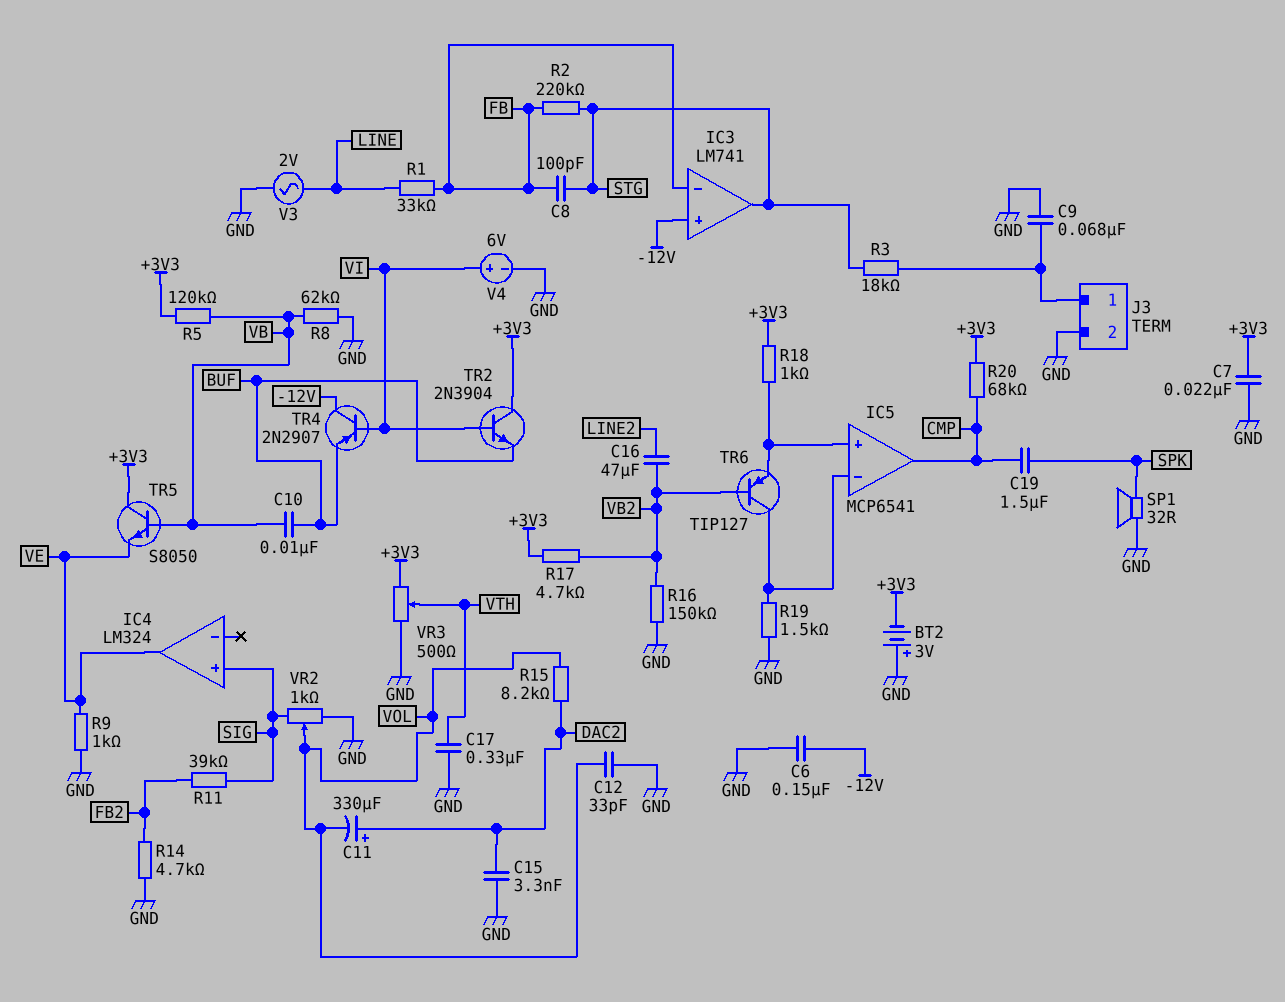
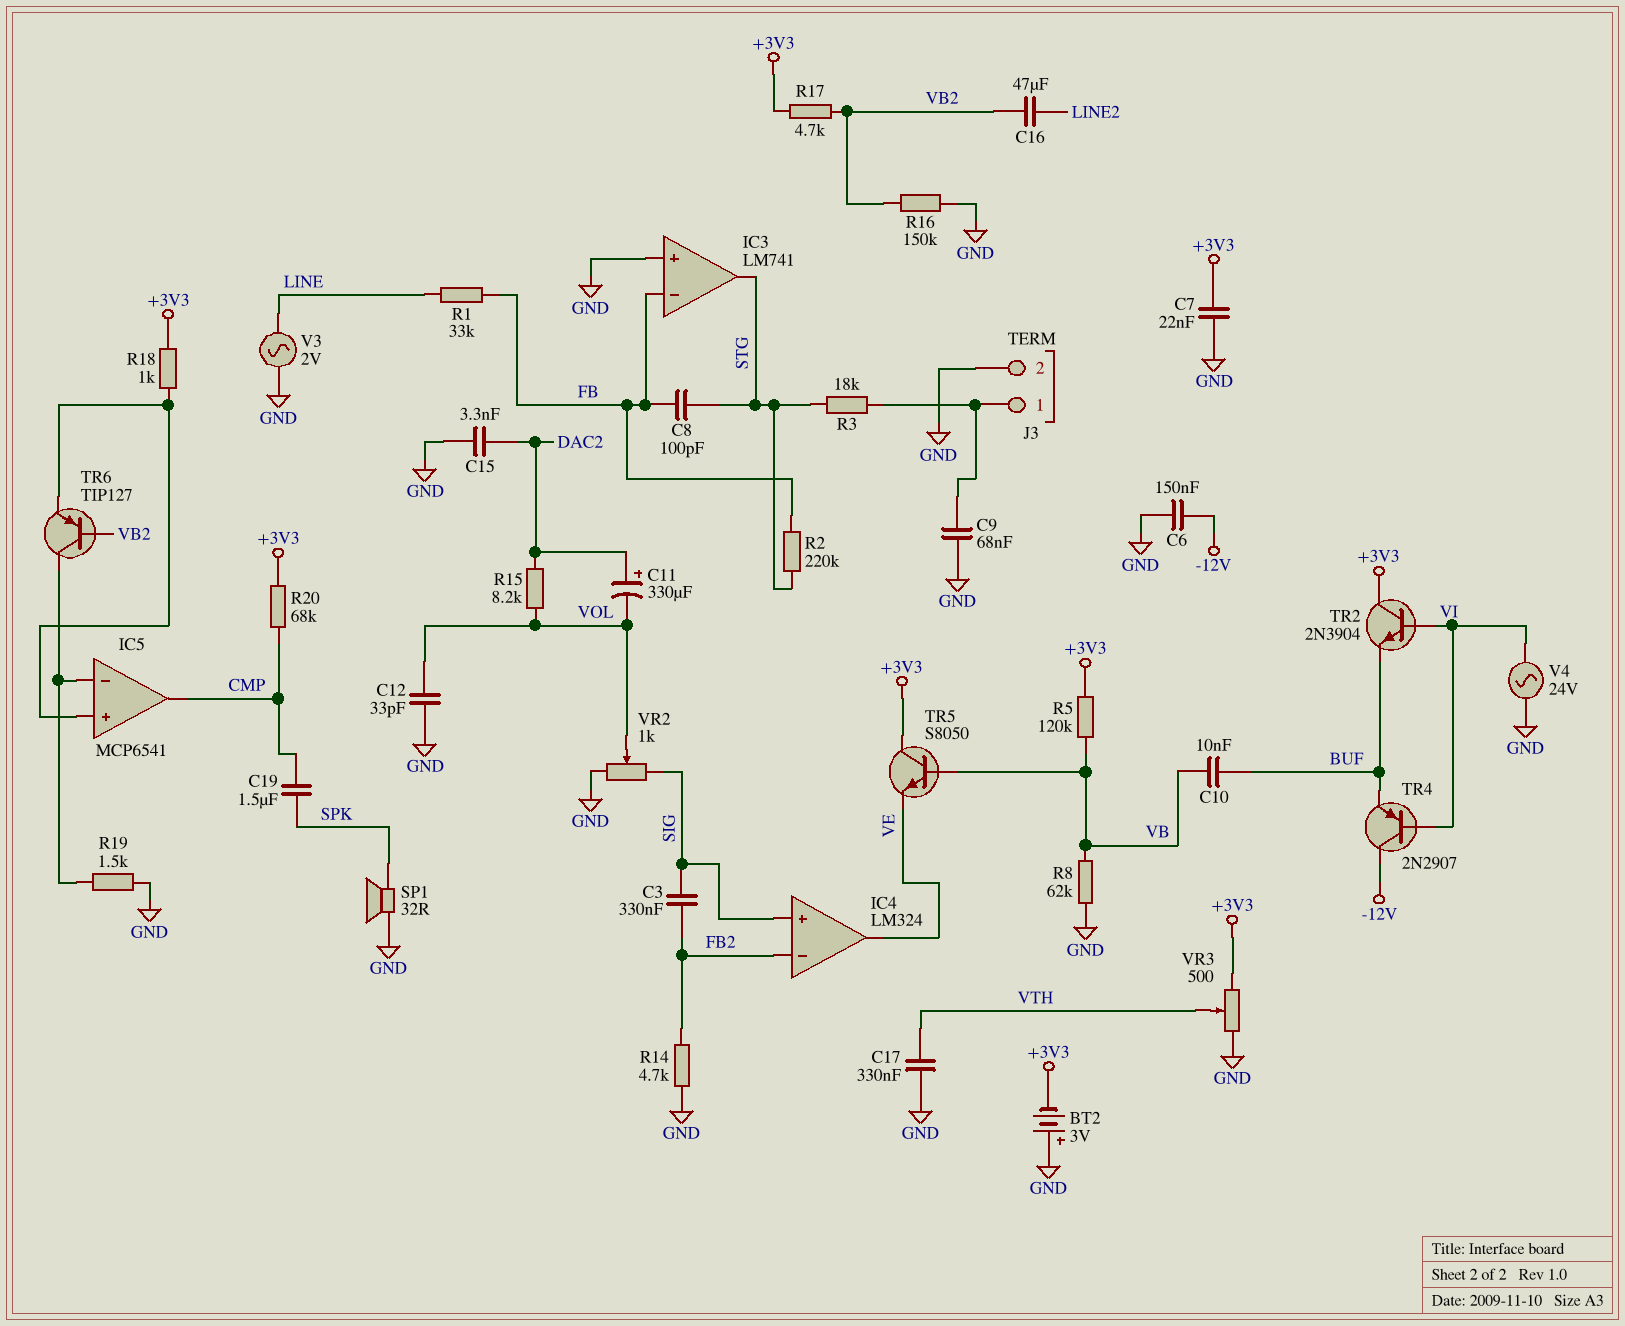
C3: none -> 330nF (FB2, SIG)
IC3 pin in+: -12V -> GND
IC4 pin in-: none -> FB2
R9: 1k (GND, VE) -> none
R11: 39k (FB2, SIG) -> none
V4: 6V (plus VI, minus GND) -> AC 24V (GND, VI)

